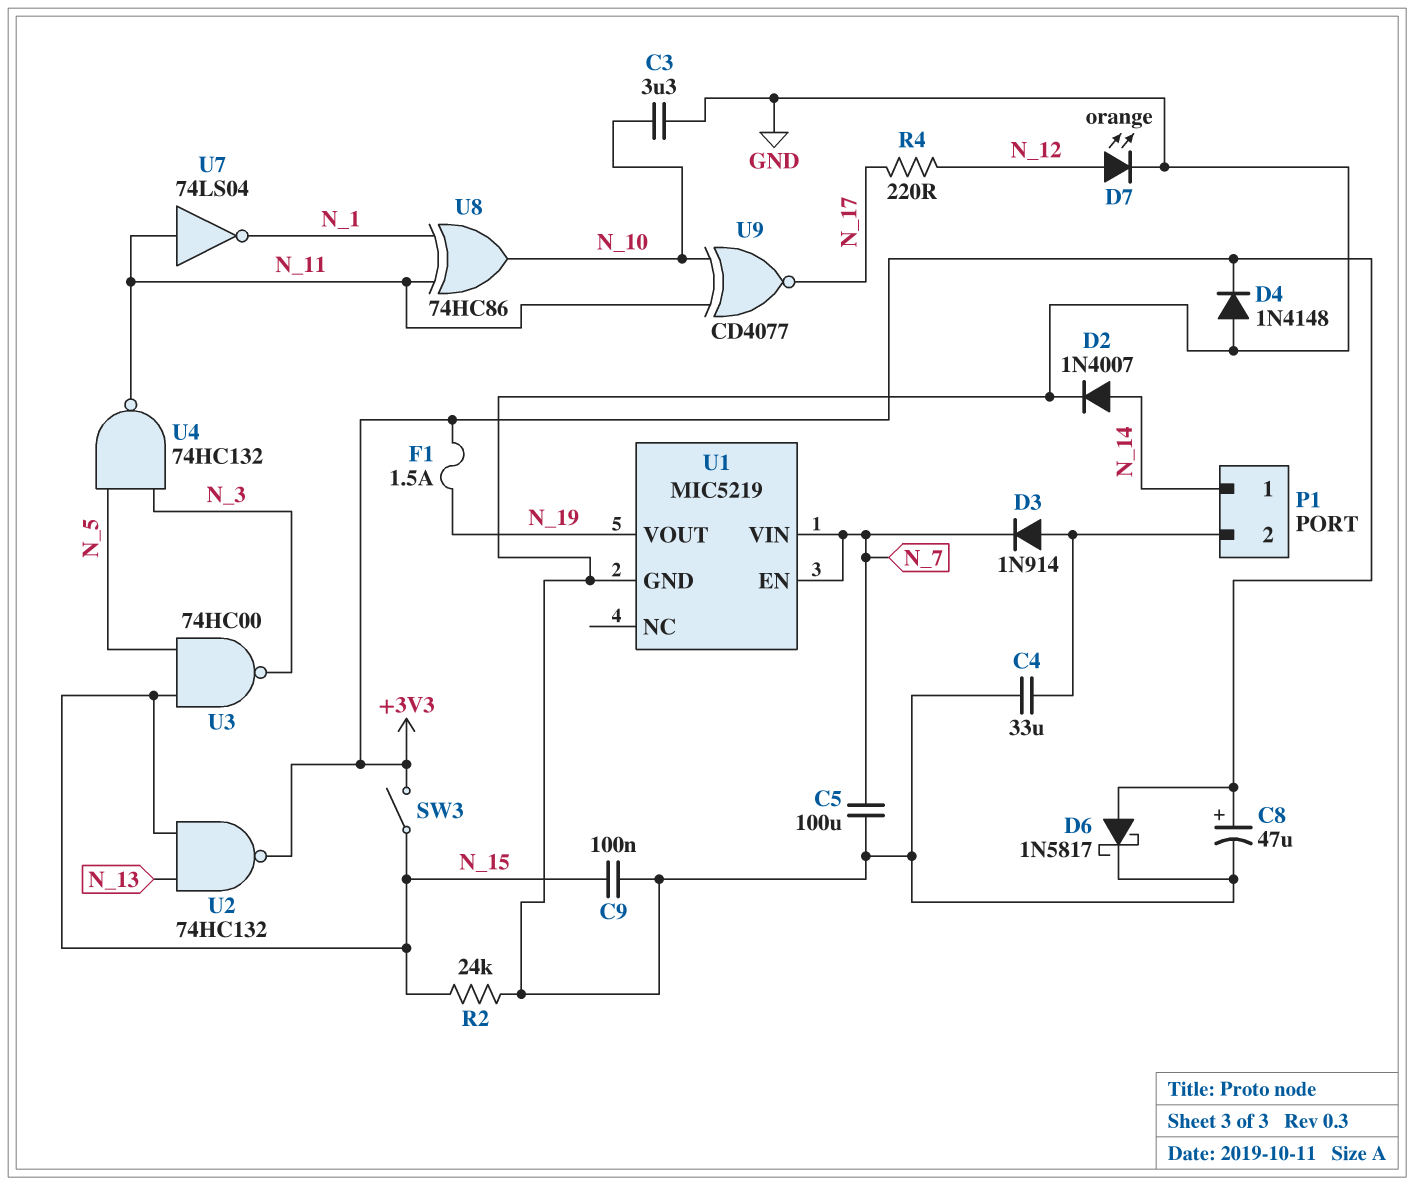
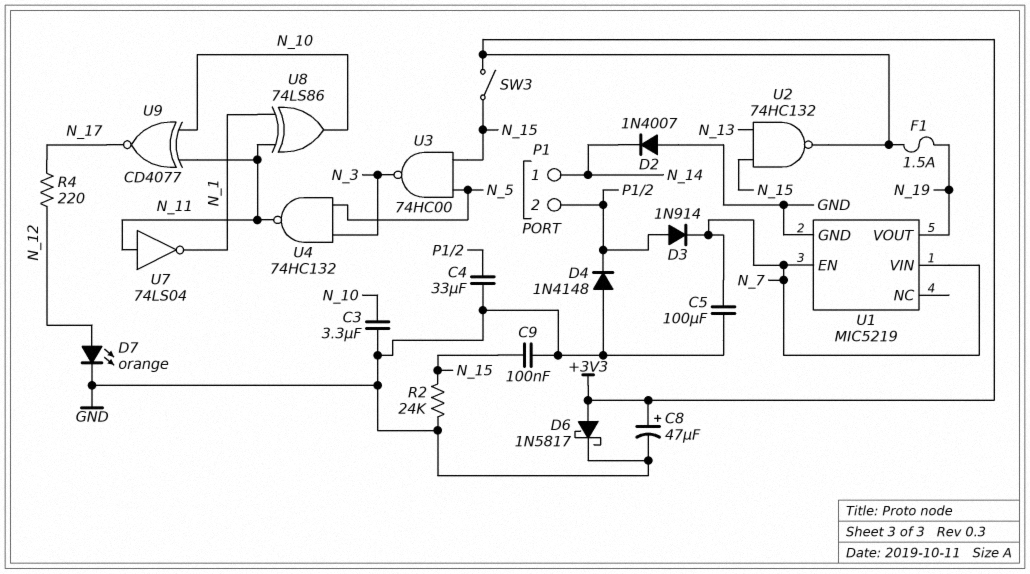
D2: diode 1N4007 (A N_14, K GND) -> diode 1N4007 (A GND, K N_14)
D4: diode 1N4148 (A GND, K +3V3) -> diode 1N4148 (A GND, K P1/2)
U8: XOR 74HC86 (in N_1, in N_11, out N_10) -> XOR 74LS86 (in N_1, in N_11, out N_10)

